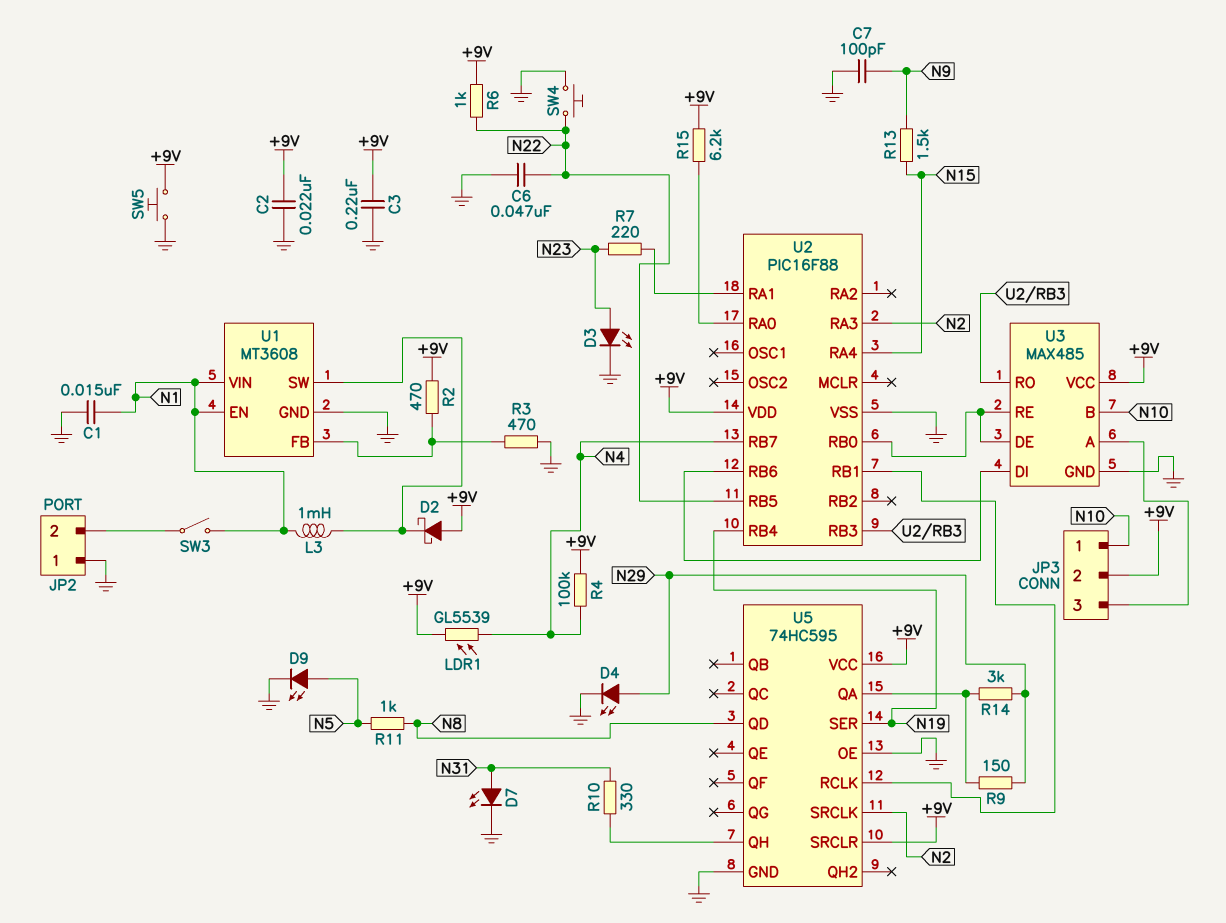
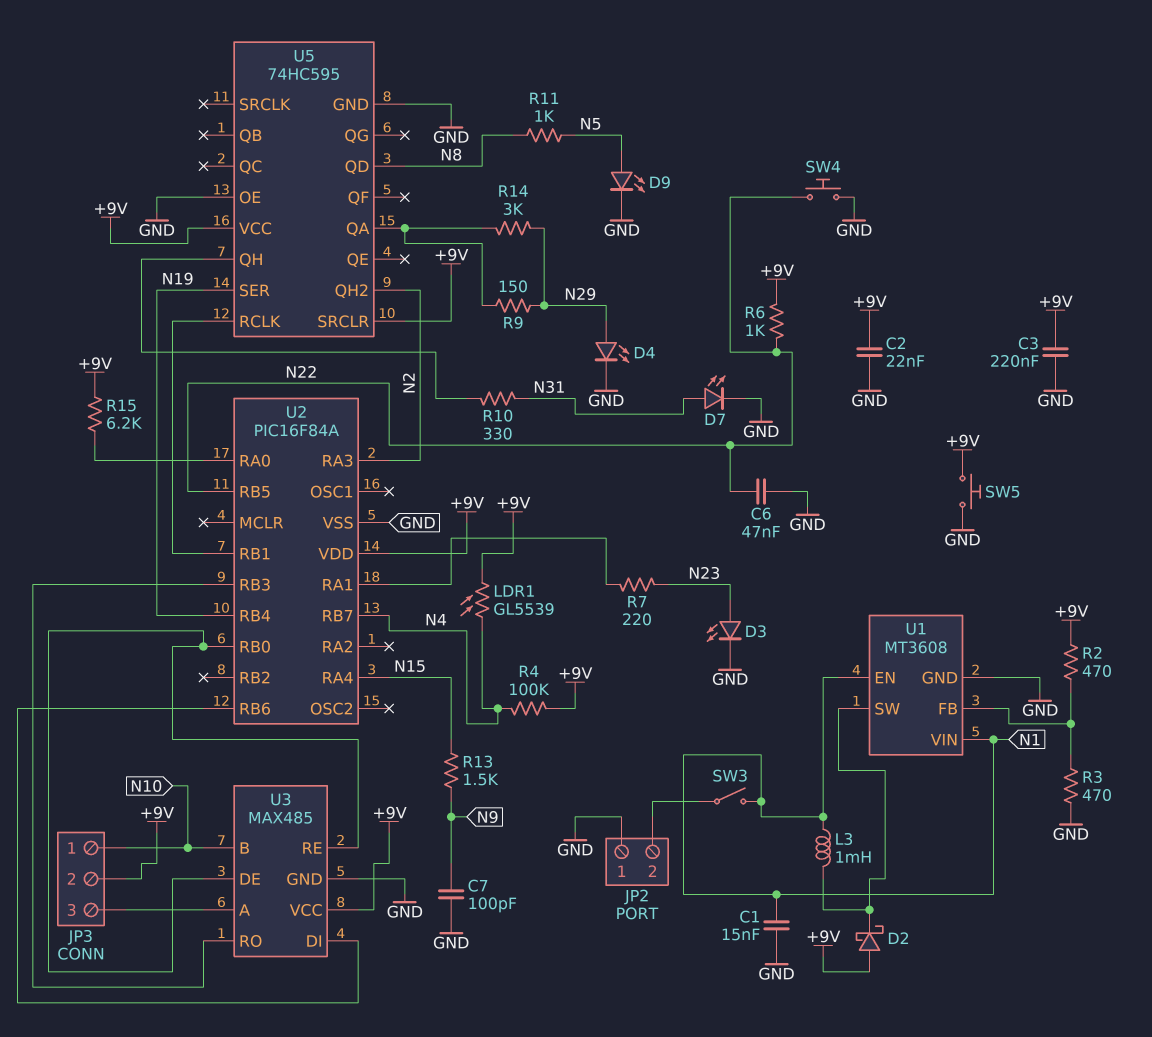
U2: PIC16F88 -> PIC16F84A
U5 pin QH2: none -> N2
U5 pin SRCLK: N2 -> none

